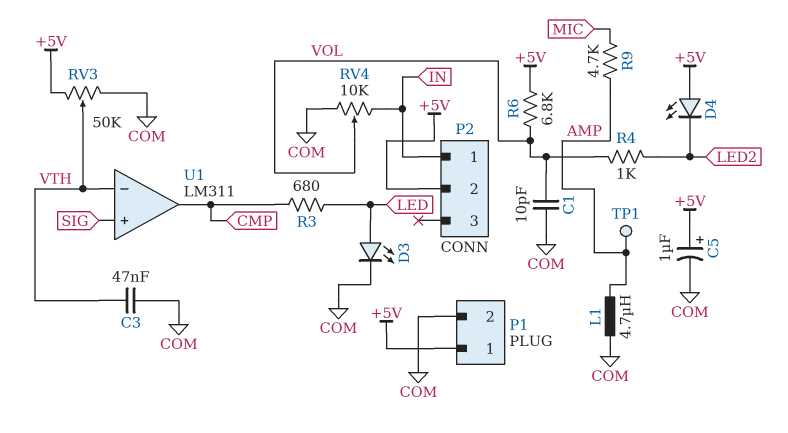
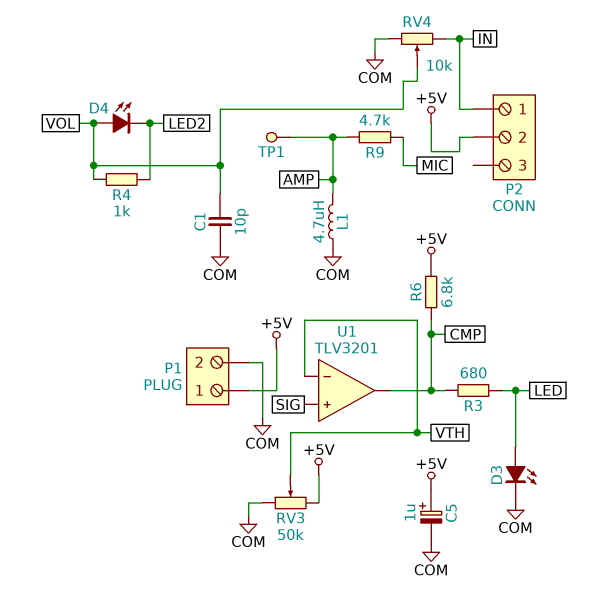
C3: 47nF (COM, VTH) -> none
D4: LED (A +5V, K LED2) -> LED (A VOL, K LED2)
R6: 6.8k (+5V, VOL) -> 6.8k (+5V, CMP)
U1: LM311 -> TLV3201

